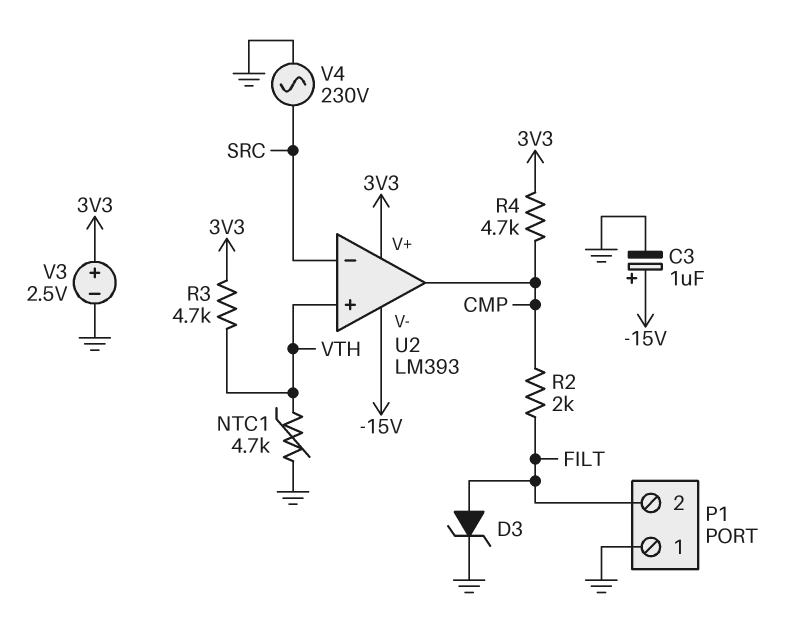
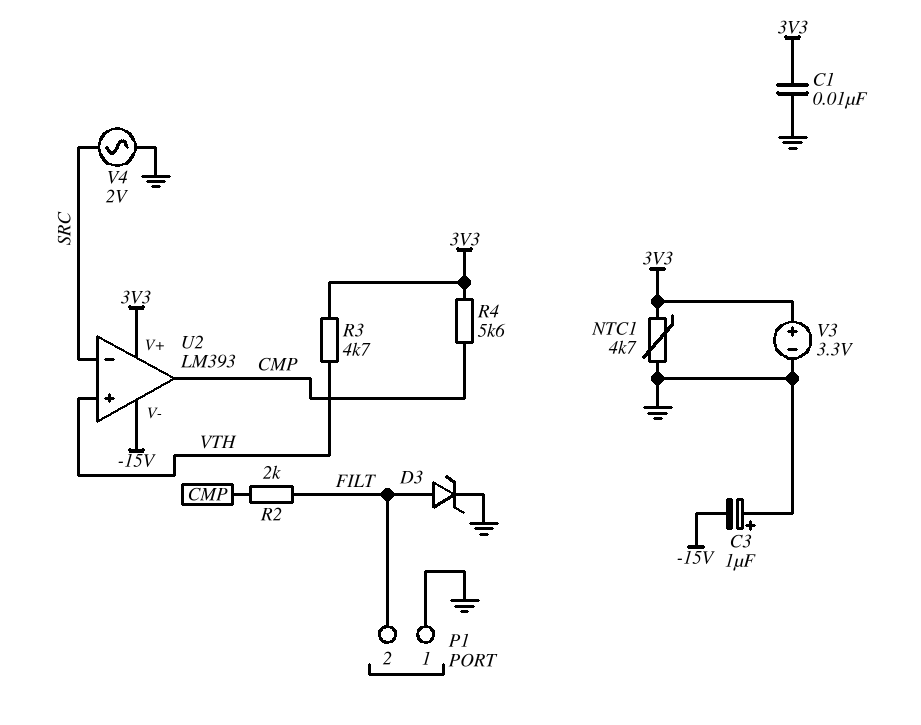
C1: none -> 10nF (3V3, GND)
C3: 1uF (plus -15V, minus GND) -> 1uF (plus GND, minus -15V)
NTC1: 4.7k (GND, VTH) -> 4.7k (3V3, GND)
R4: 4.7k (3V3, CMP) -> 5.6k (3V3, CMP)
V3: 2.5V (plus 3V3, minus GND) -> 3.3V (plus 3V3, minus GND)
V4: AC 230V (GND, SRC) -> AC 2V (GND, SRC)

